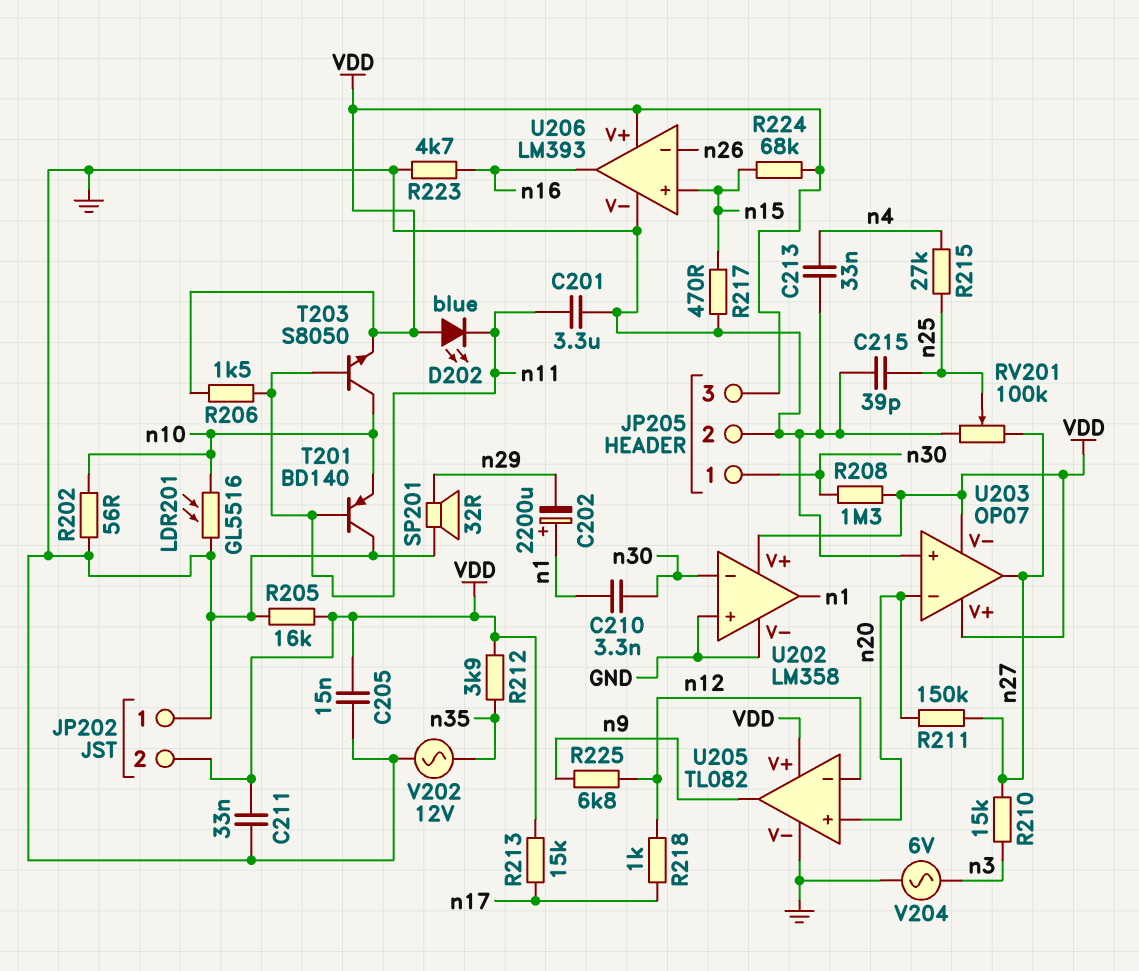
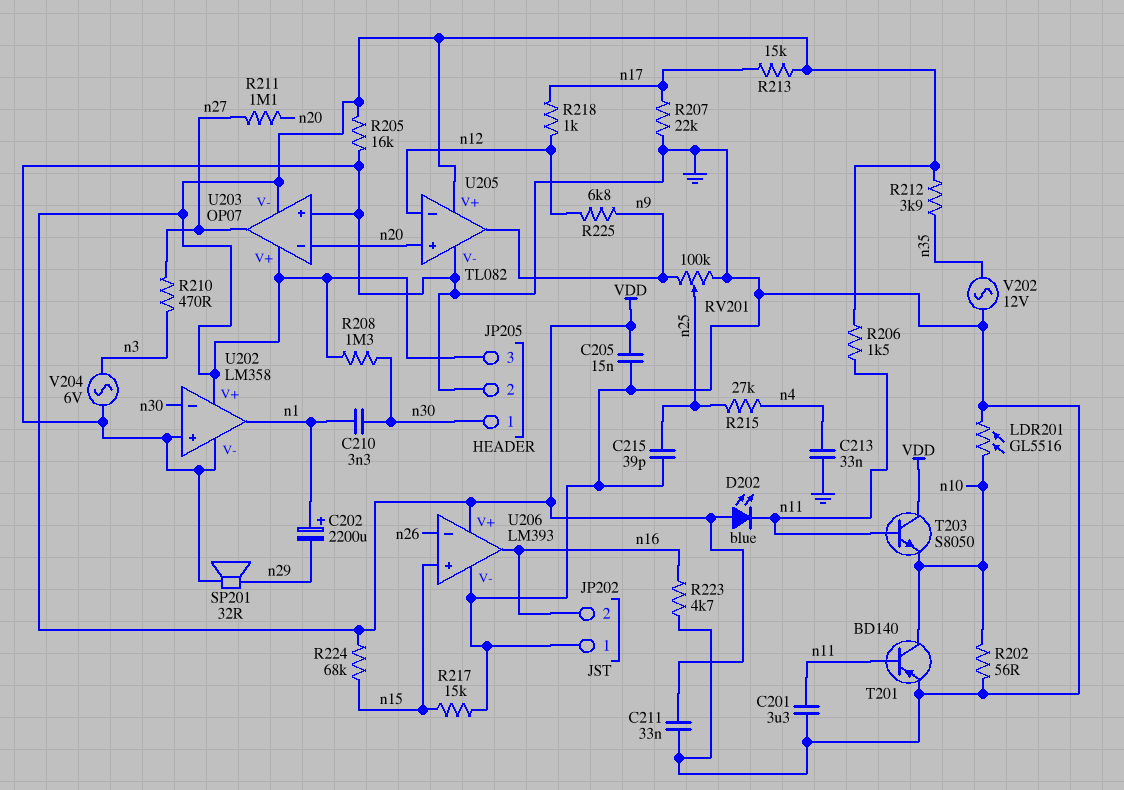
JP202 pin 2: VDD -> n16
R207: none -> 22k (GND, n17)
R210: 15k (n3, n27) -> 470 (n3, n27)
R211: 150k (n20, n27) -> 1.1M (n20, n27)
R217: 470 (GND, n15) -> 15k (GND, n15)
RV201: 100k (GND, n27, wiper n25) -> 100k (GND, n9, wiper n25)
T201: PNP BD140 (B n11, C GND, E n10) -> PNP BD140 (B n11, C n10, E GND)
T203: NPN S8050 (B n11, C n10, E VDD) -> NPN S8050 (B n11, C VDD, E n10)

